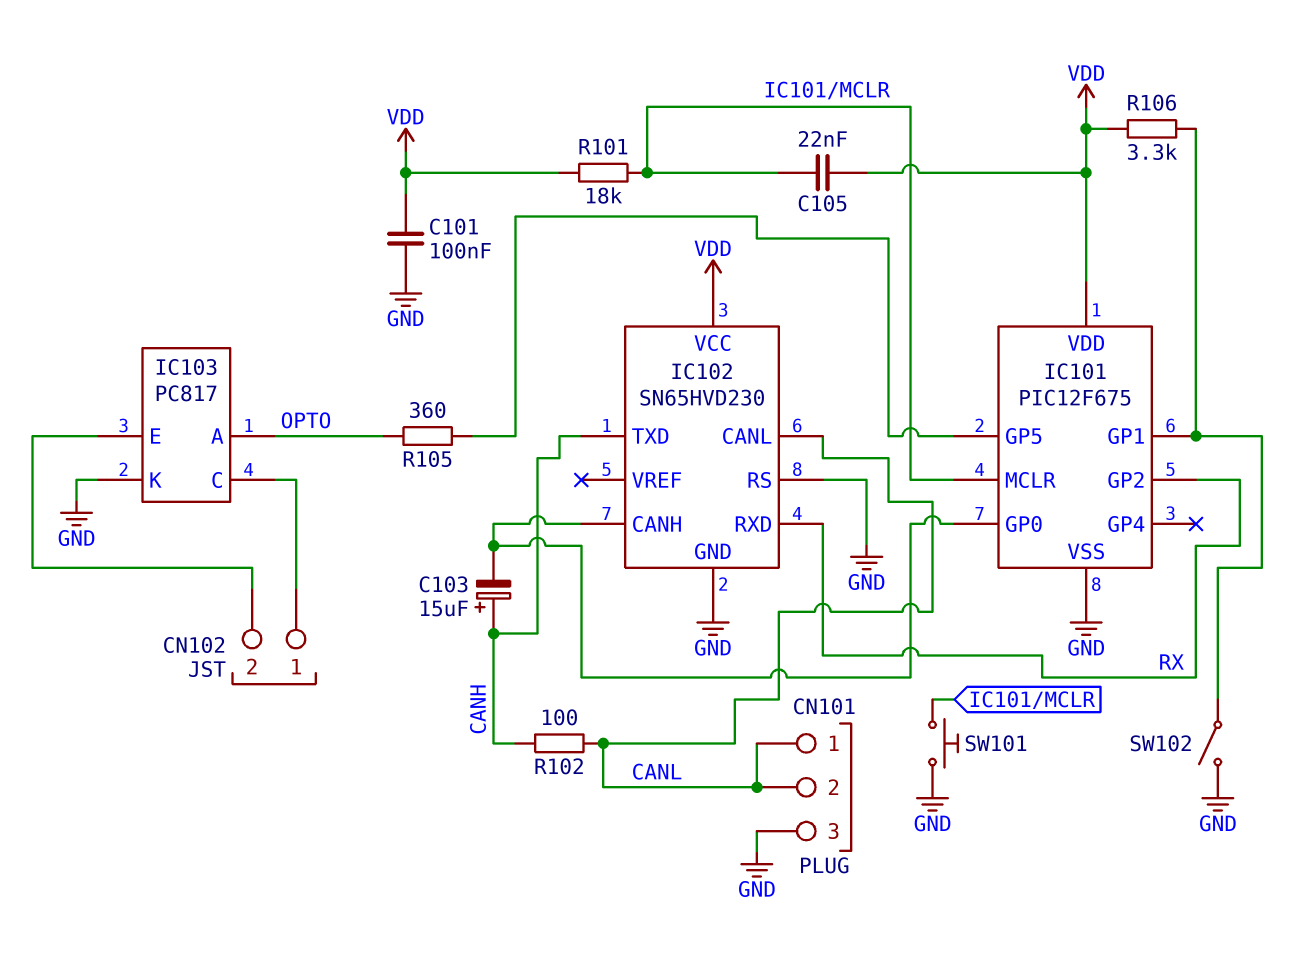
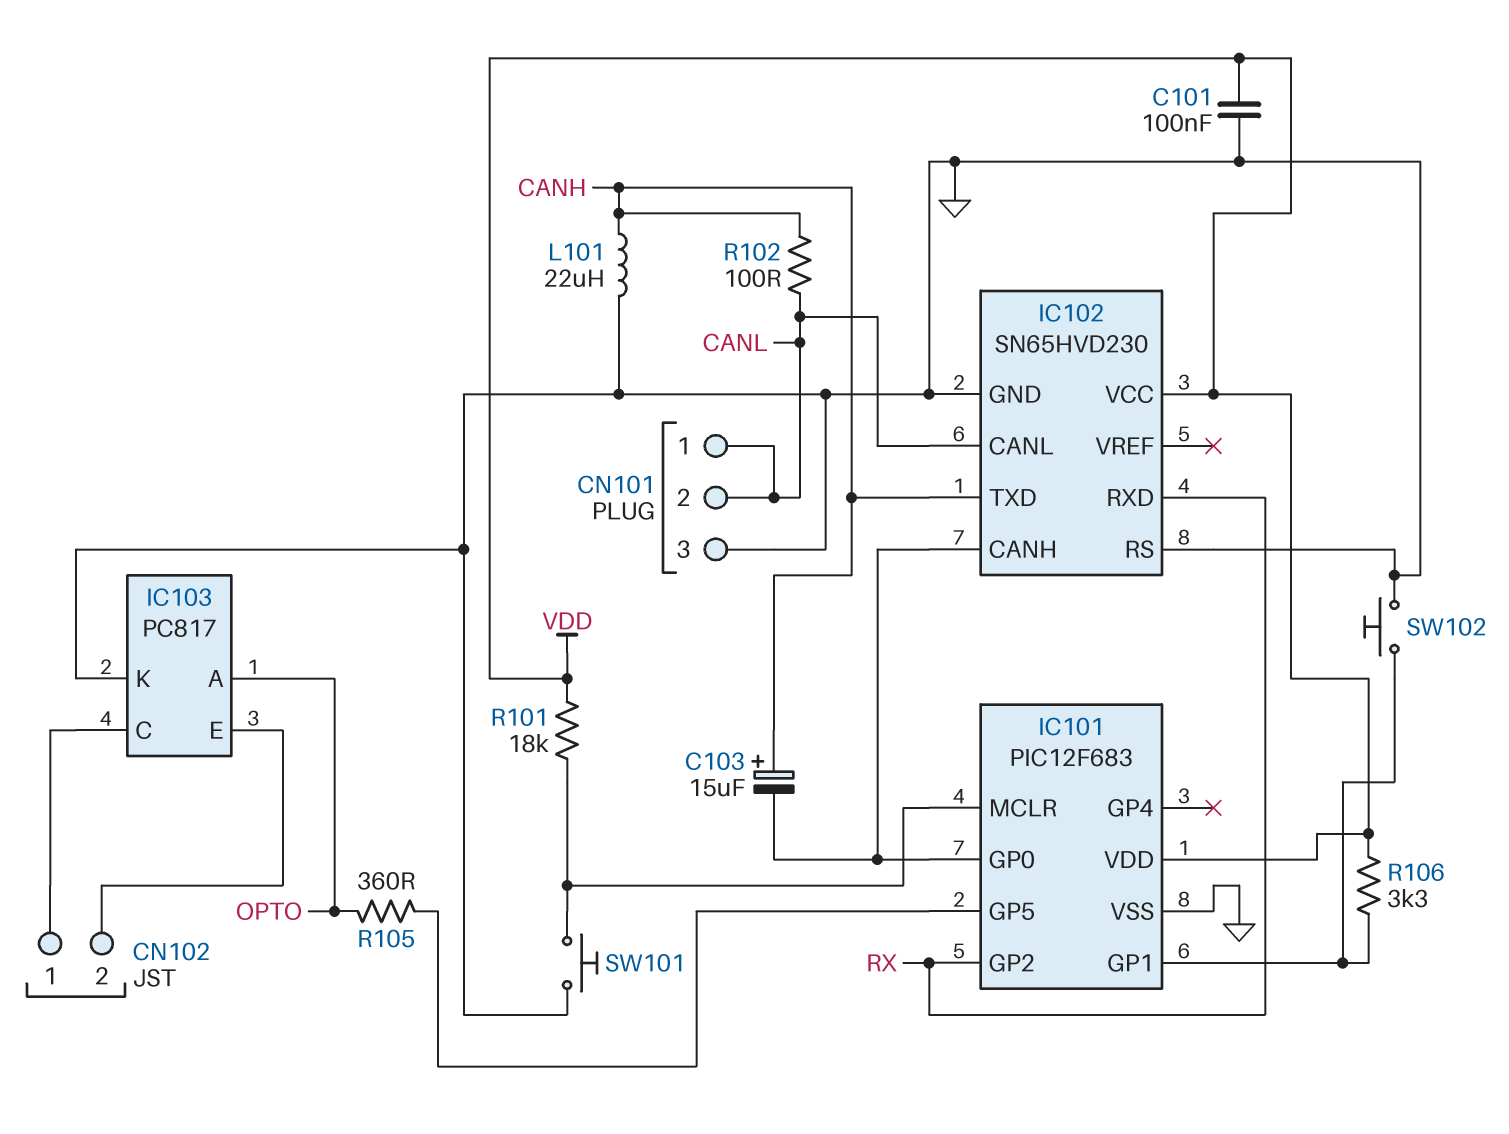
C105: 22nF (IC101/MCLR, VDD) -> none
IC101: PIC12F675 -> PIC12F683
L101: none -> 22uH (CANH, GND)
SW102: switch (GND, IC101/GP1) -> button (GND, IC101/GP1)

